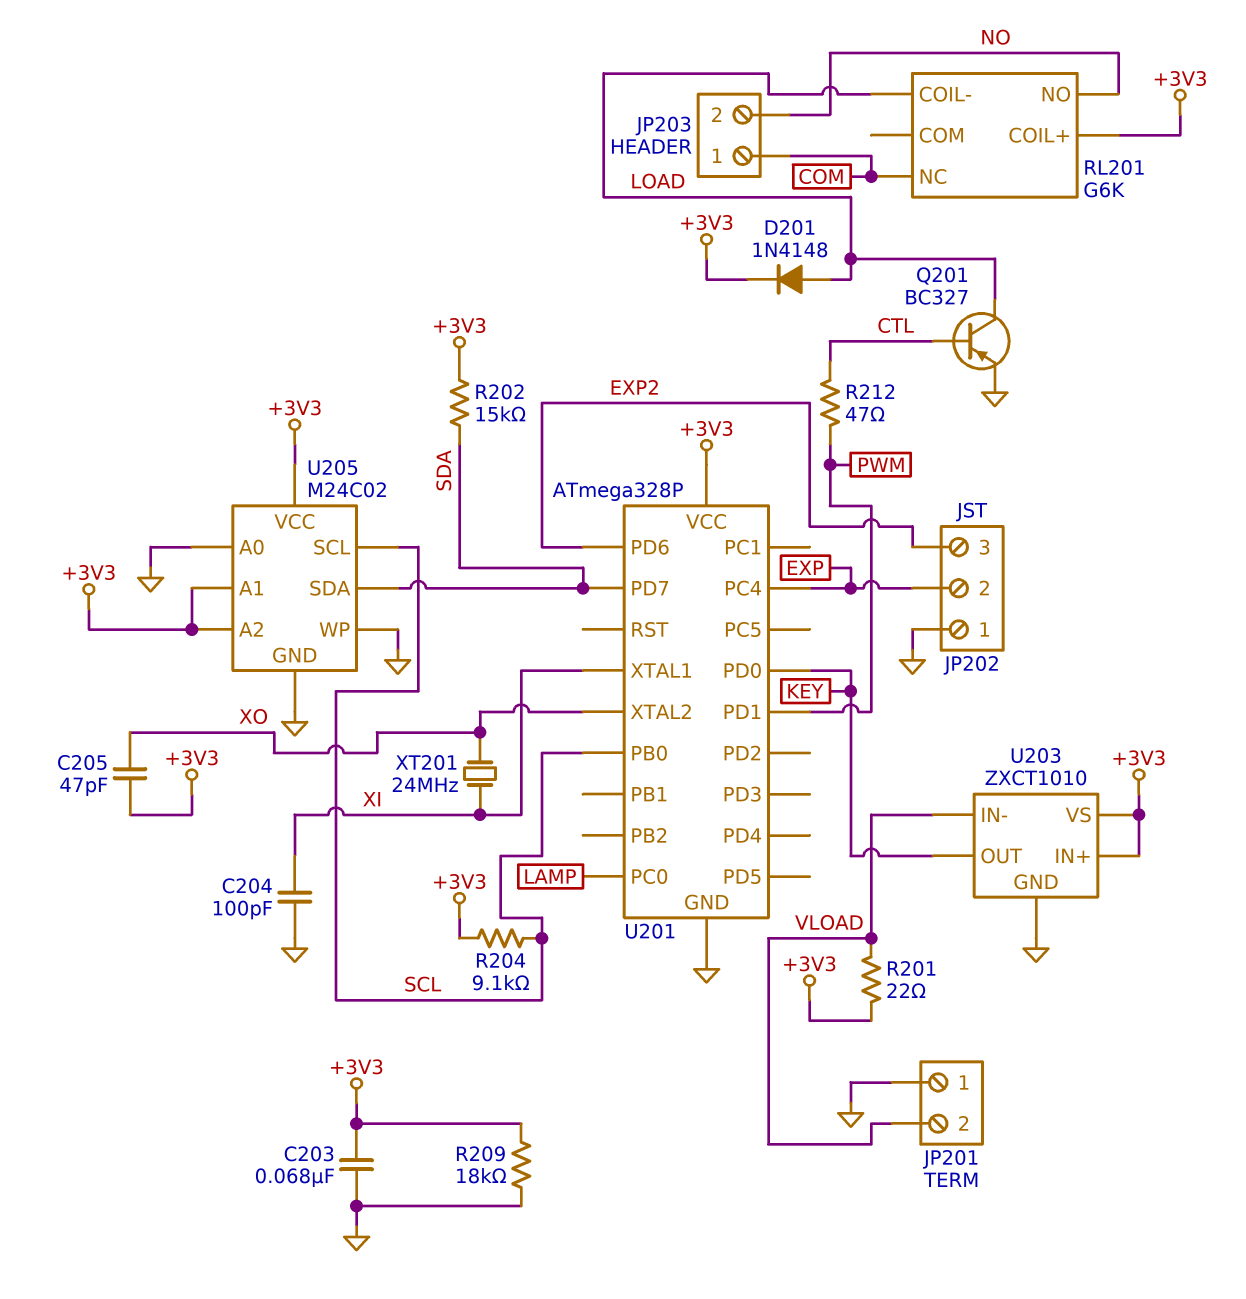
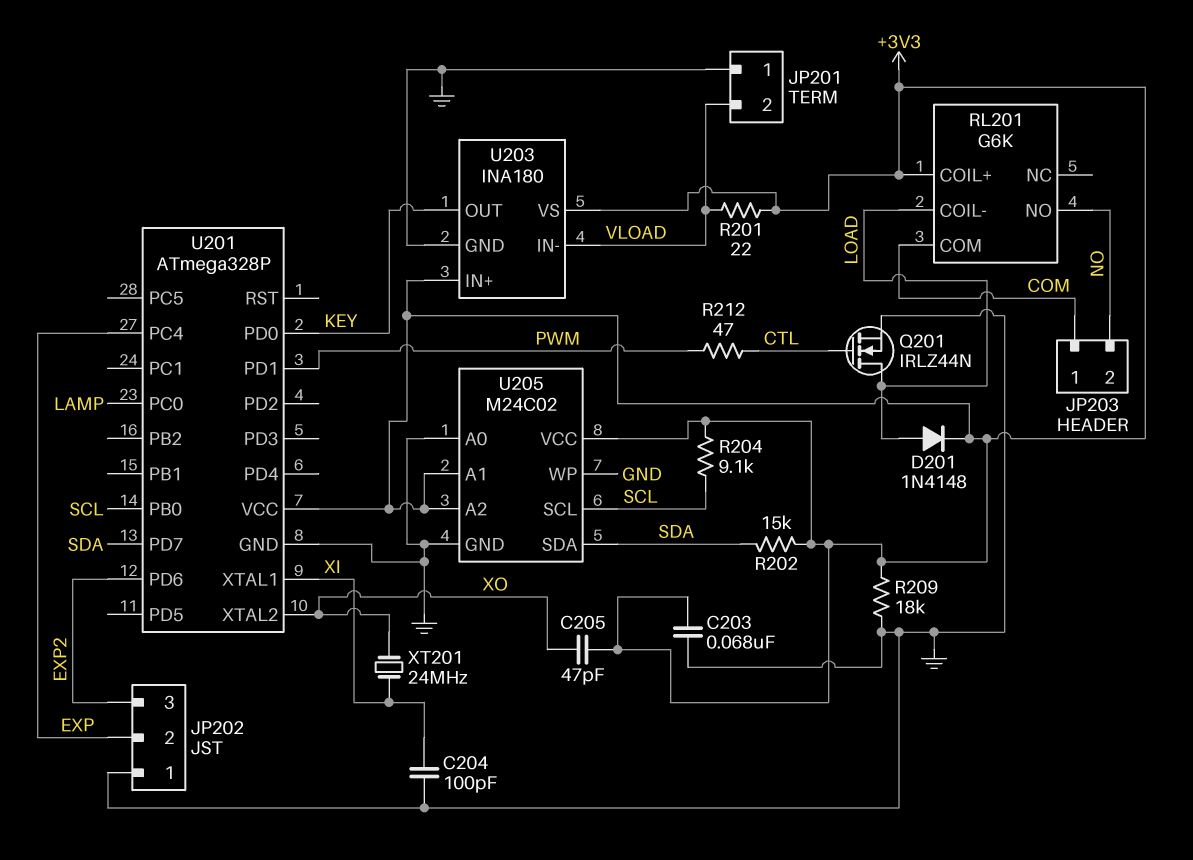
Q201: PNP BC327 (B CTL, C LOAD, E GND) -> NMOS IRLZ44N (G CTL, D LOAD, S GND)
RL201 pin COM: none -> COM
RL201 pin NC: COM -> none
U203: ZXCT1010 -> INA180

